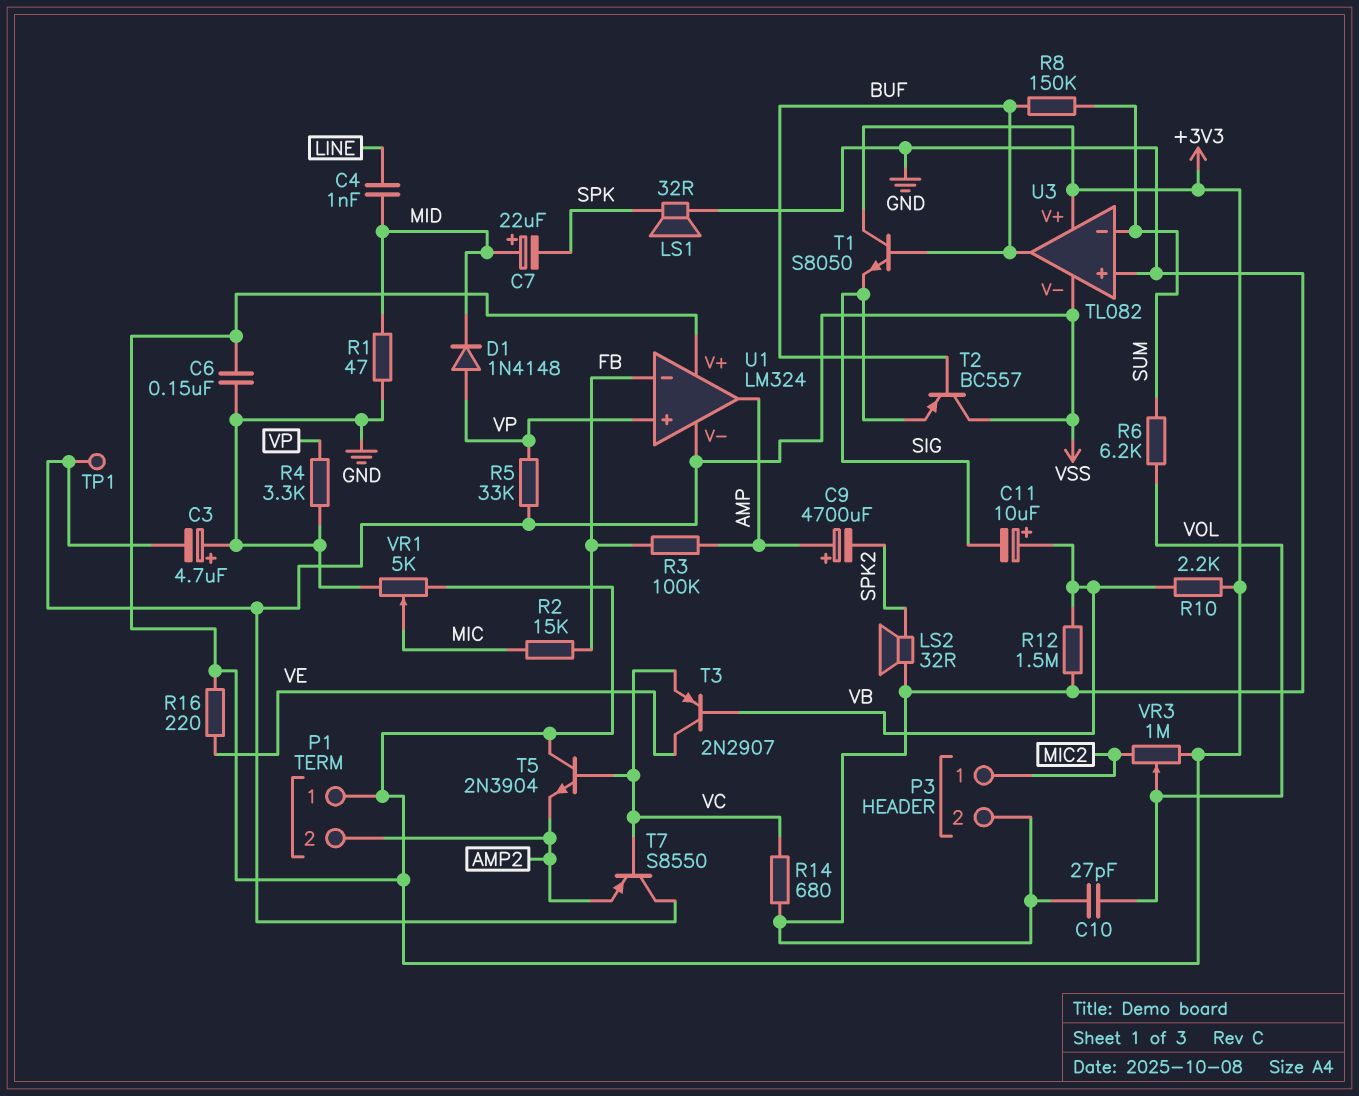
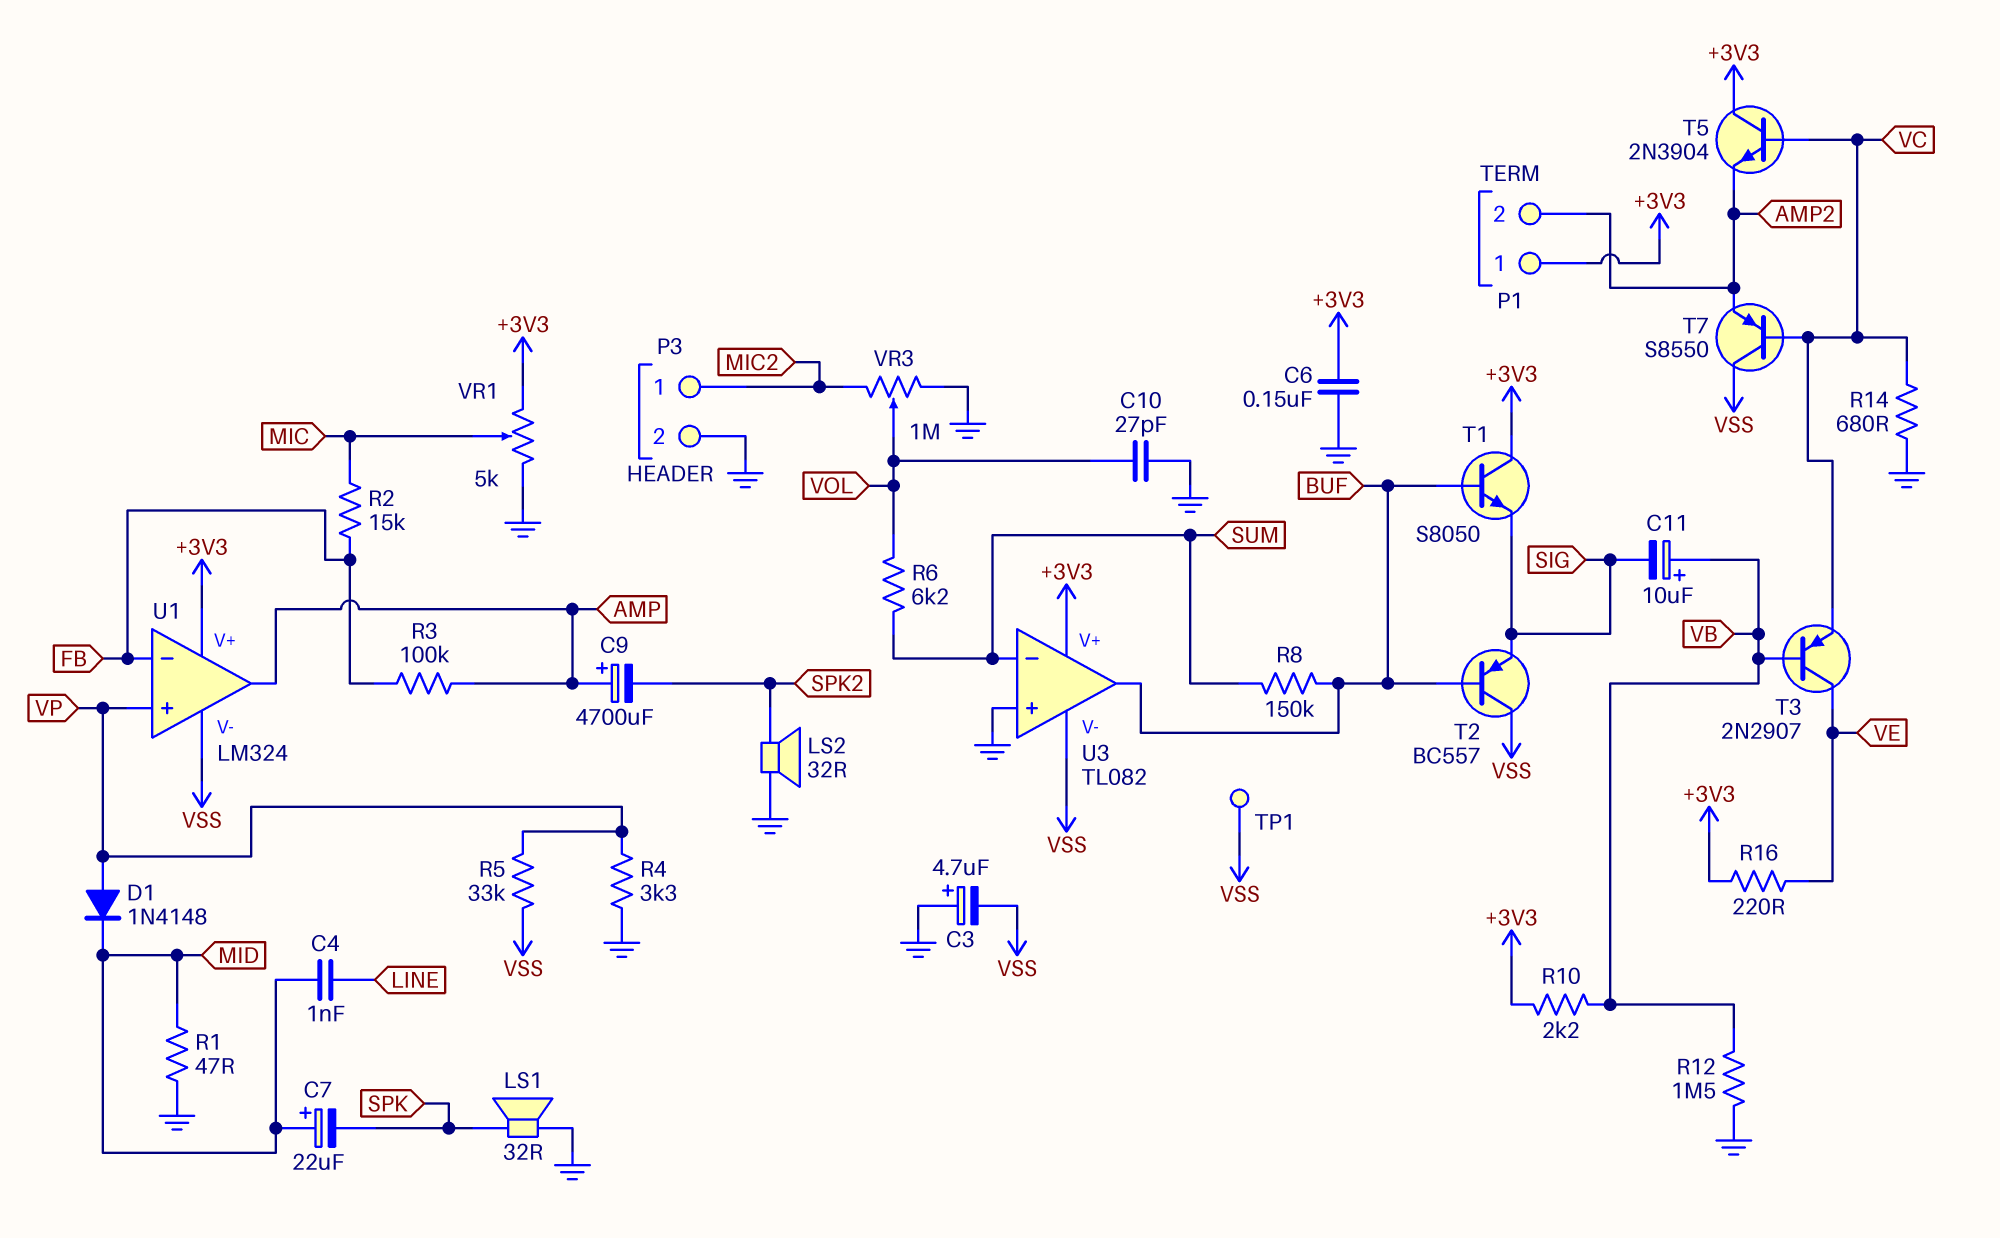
VR3: 1M (+3V3, MIC2, wiper VOL) -> 1M (GND, MIC2, wiper VOL)

